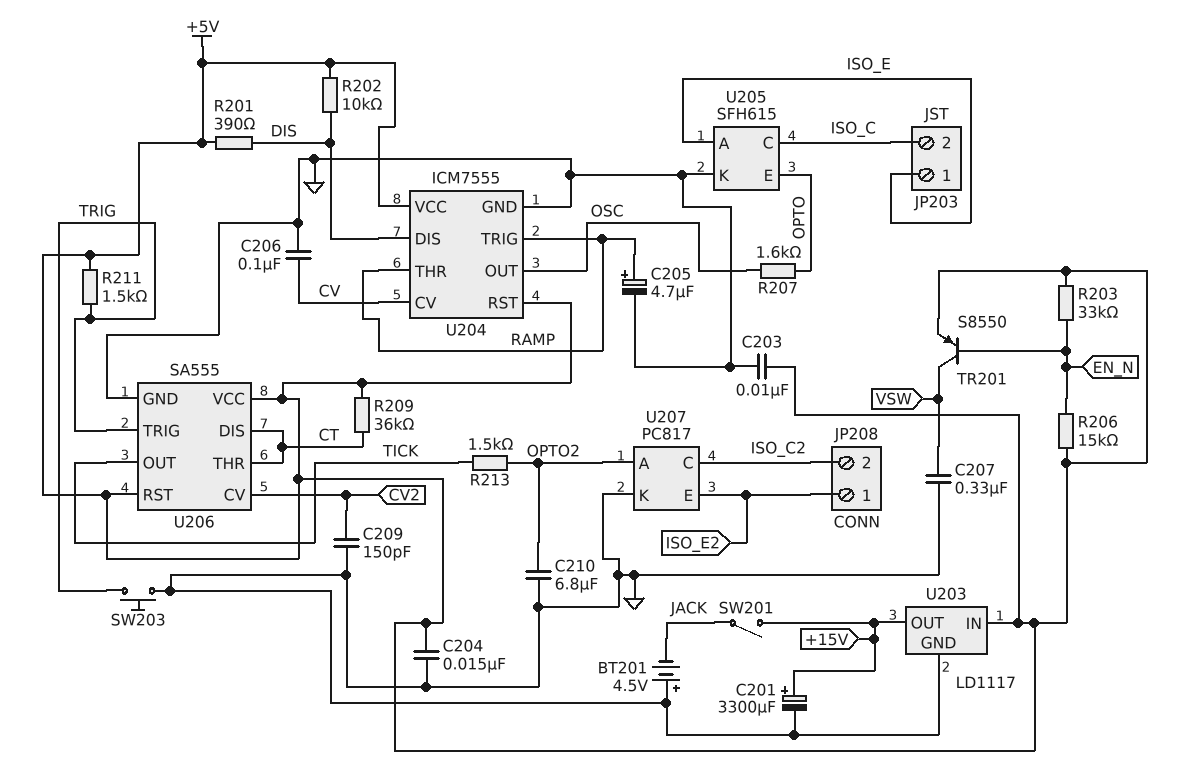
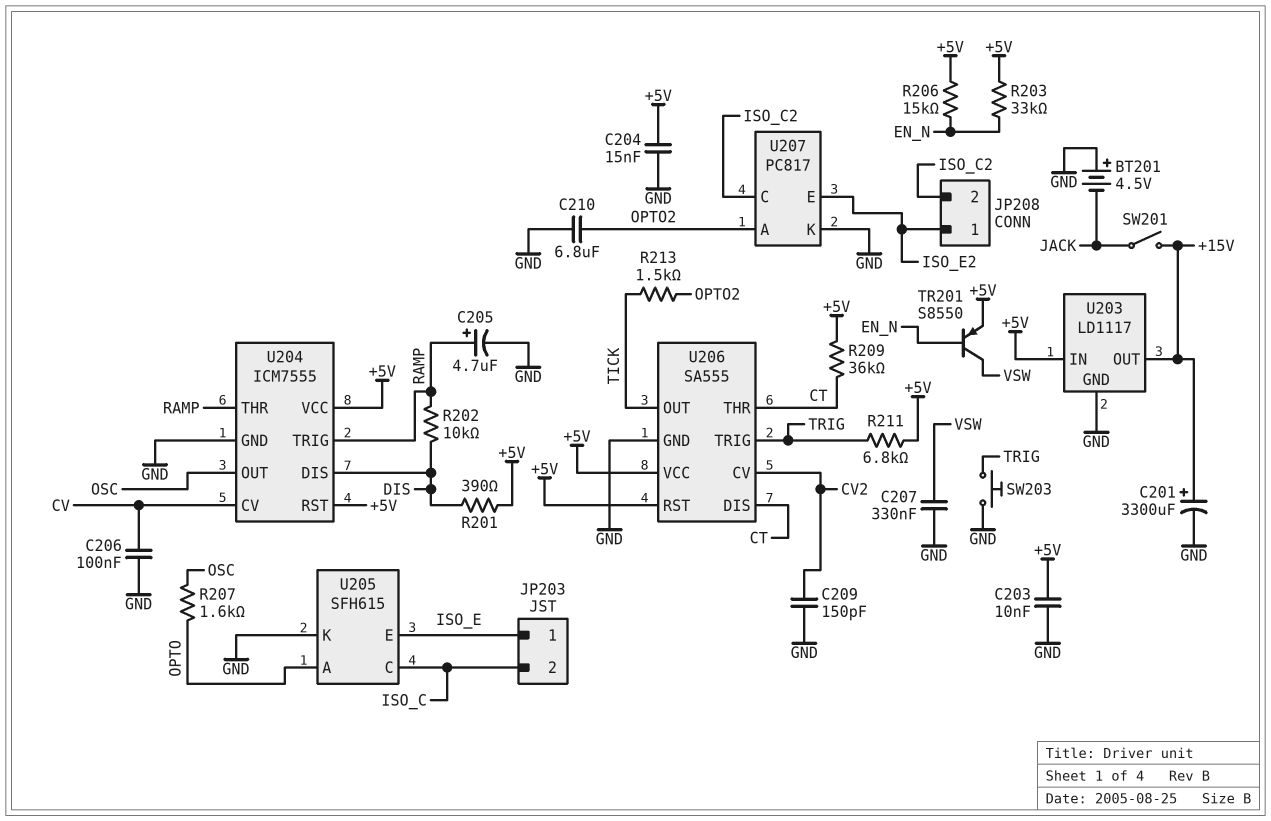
R202: 10k (+5V, DIS) -> 10k (DIS, RAMP)
R211: 1.5k (+5V, TRIG) -> 6.8k (+5V, TRIG)
U205 pin A: ISO_E -> OPTO
U205 pin E: OPTO -> ISO_E

